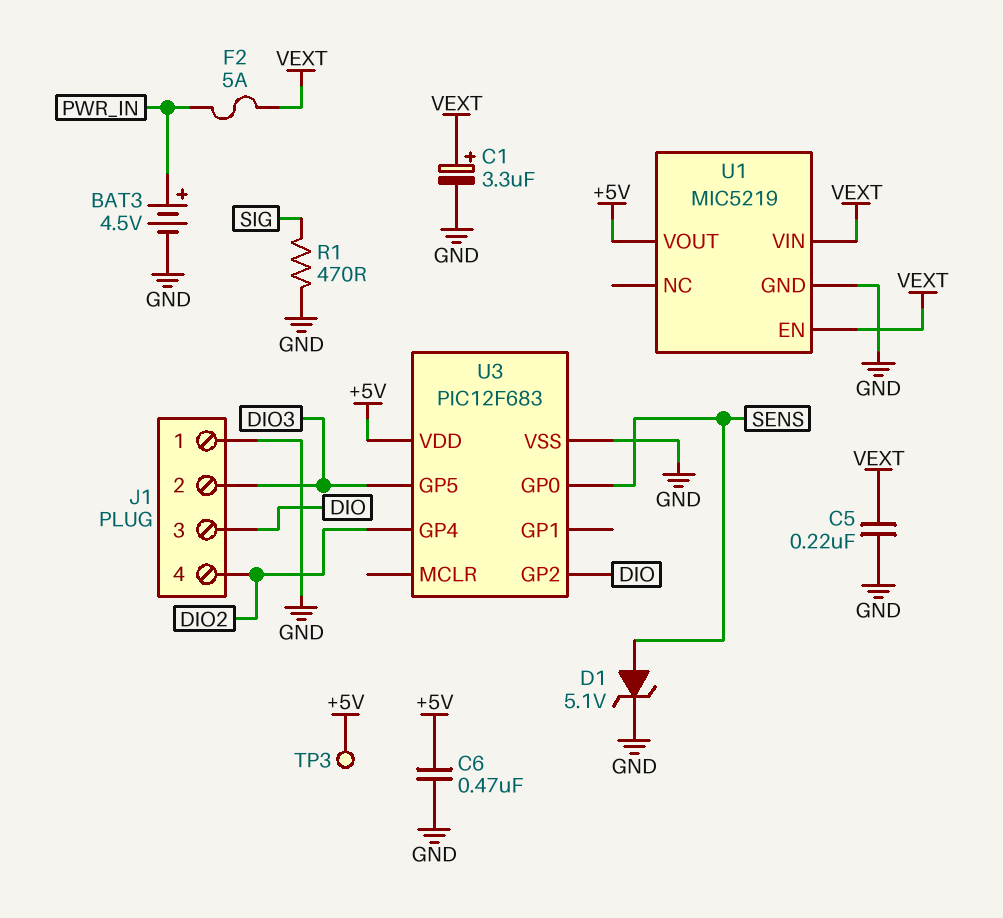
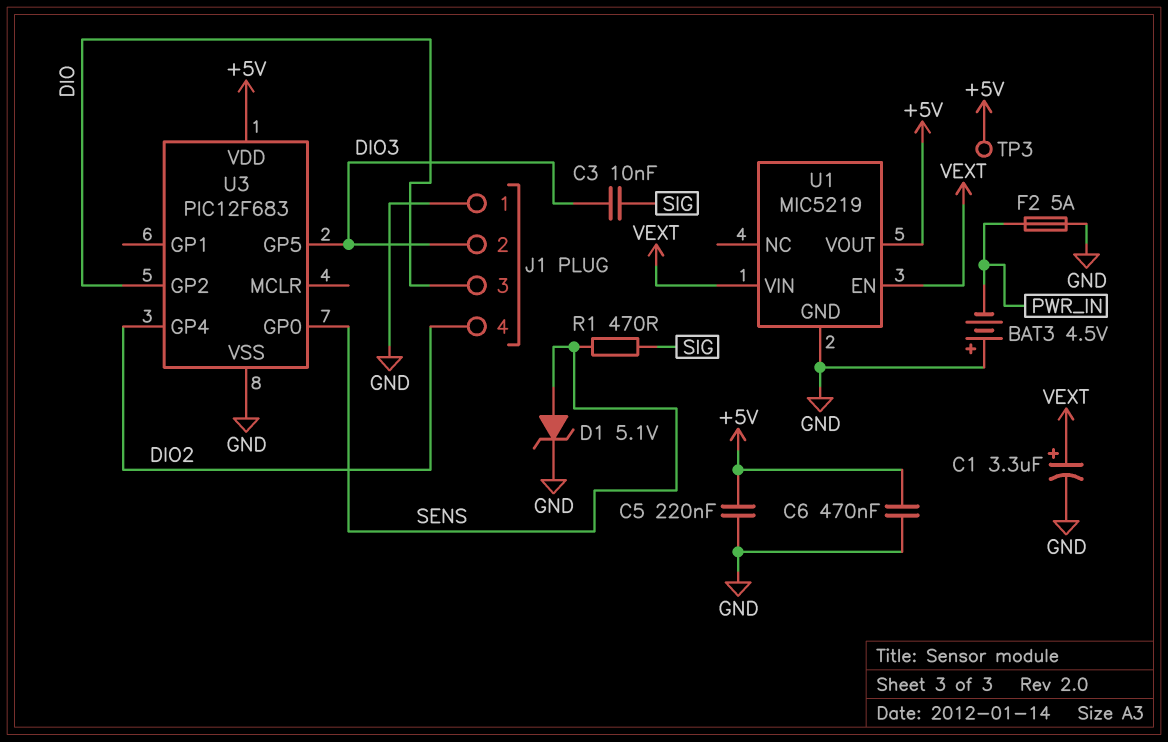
BAT3: 4.5V (plus PWR_IN, minus GND) -> 4.5V (plus GND, minus PWR_IN)
C3: none -> 10nF (DIO3, SIG)
C5: 220nF (GND, VEXT) -> 220nF (+5V, GND)
F2: 5A (PWR_IN, VEXT) -> 5A (GND, PWR_IN)
R1: 470 (GND, SIG) -> 470 (SENS, SIG)

